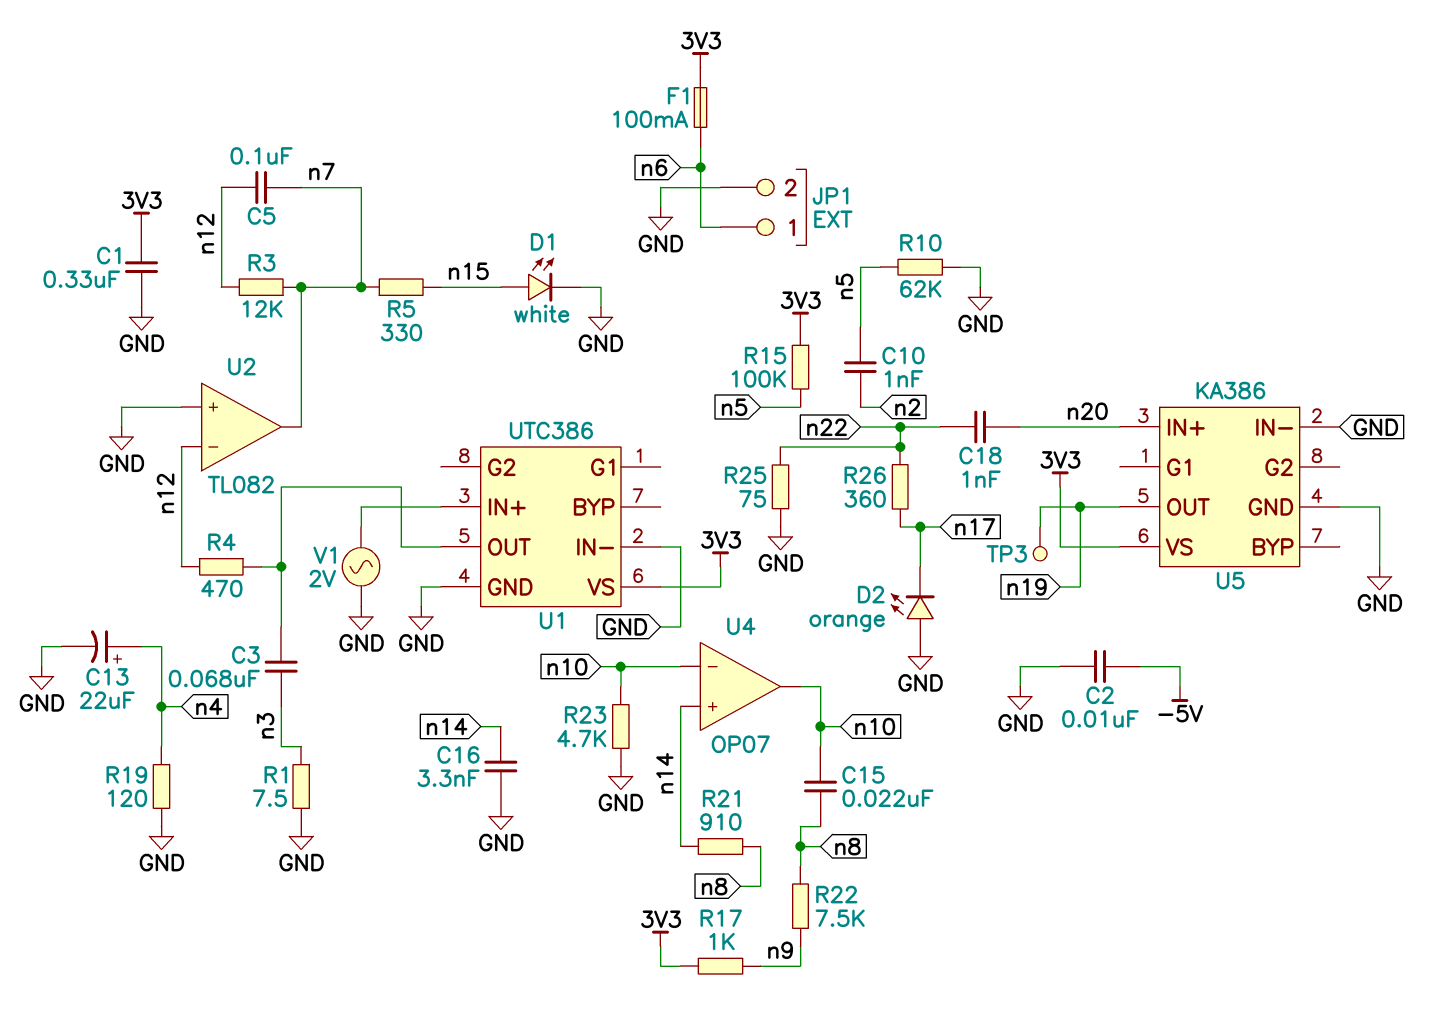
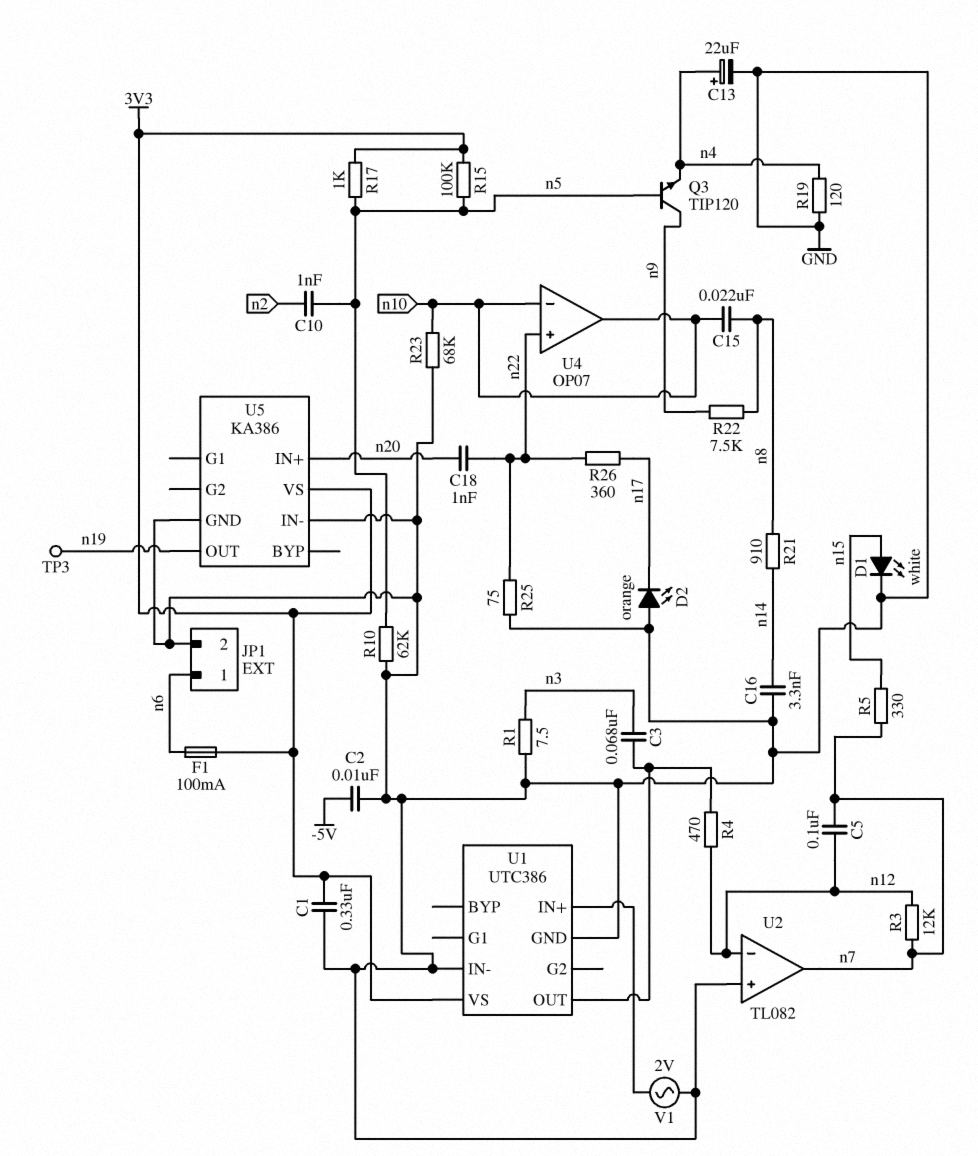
Q3: none -> NPN TIP120 (B n5, C n9, E n4)
R17: 1k (3V3, n9) -> 1k (3V3, n5)
R23: 4.7k (GND, n10) -> 68k (GND, n10)
U4 pin in+: n14 -> n22

